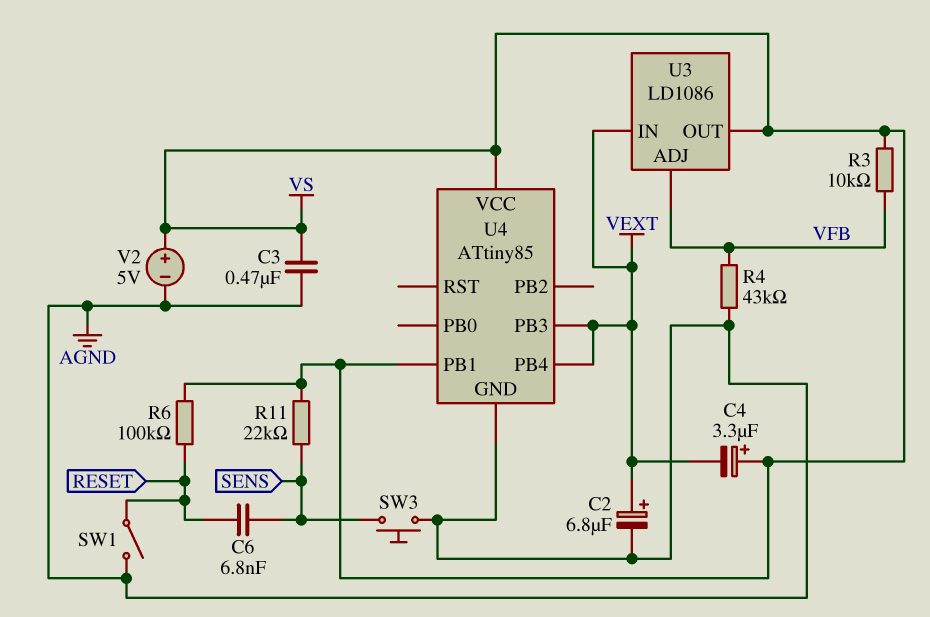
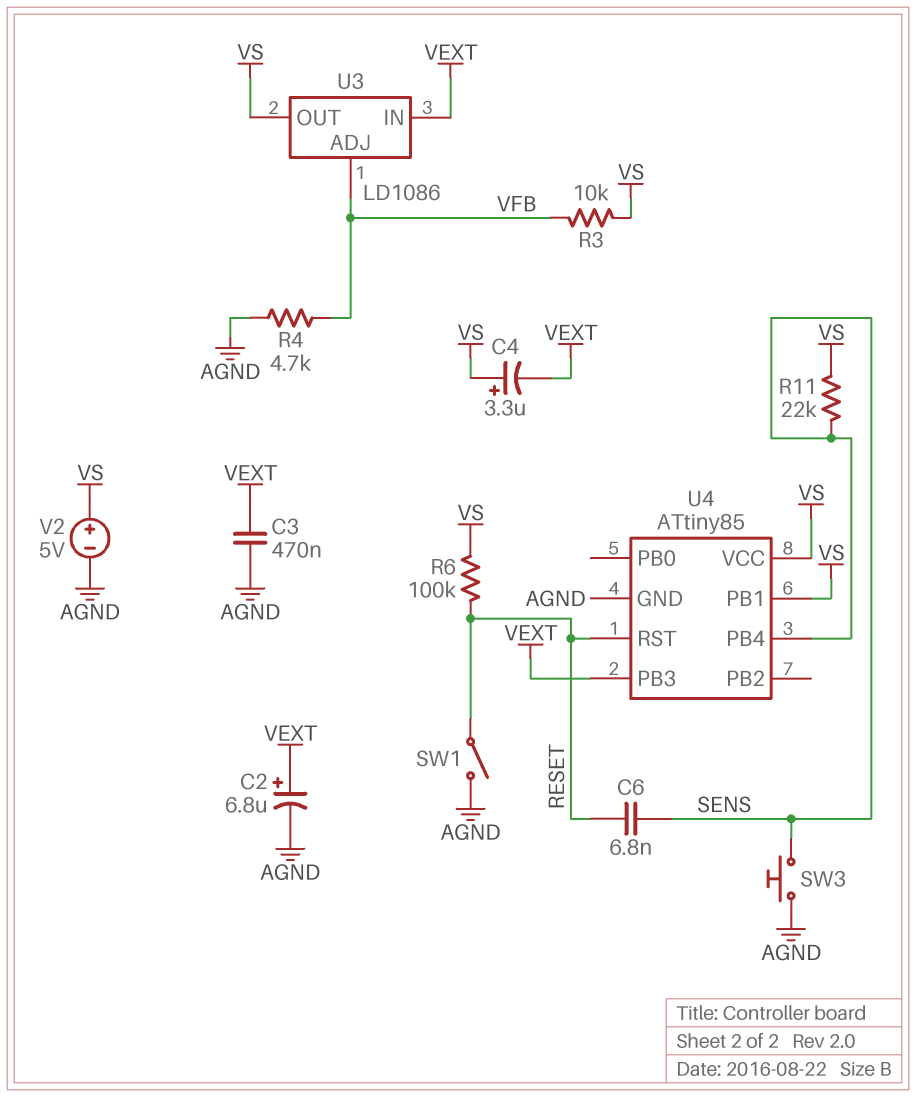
C3: 470nF (AGND, VS) -> 470nF (AGND, VEXT)
R4: 43k (AGND, VFB) -> 4.7k (AGND, VFB)
U4 pin PB4: VEXT -> SENS
U4 pin RST: none -> RESET

